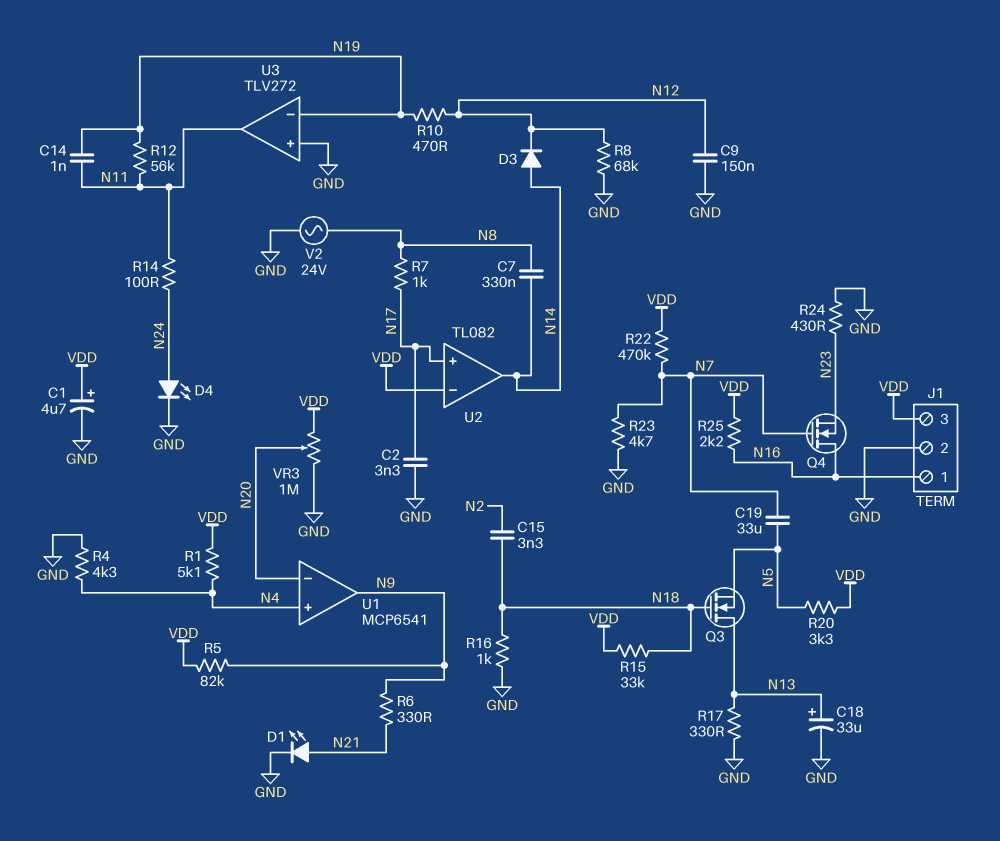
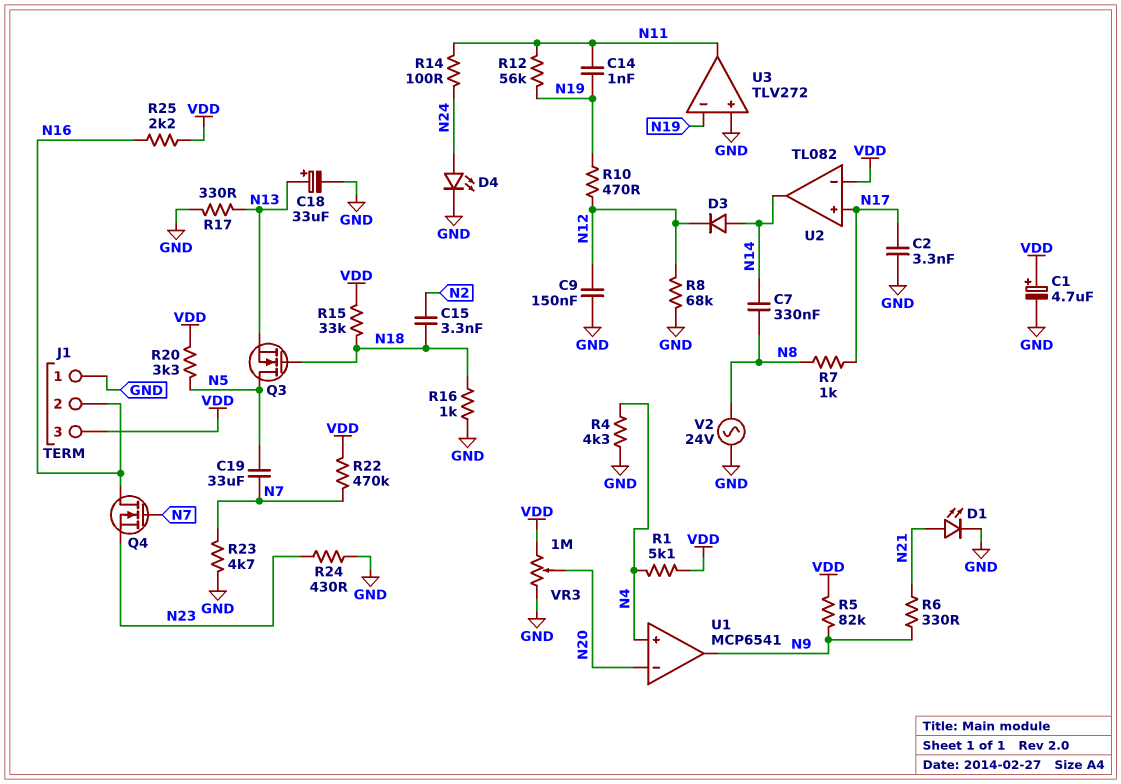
J1 pin 1: N16 -> GND
J1 pin 2: GND -> N16
Q3: NMOS (G N18, D N13, S N5) -> NMOS (G N18, D N5, S N13)

